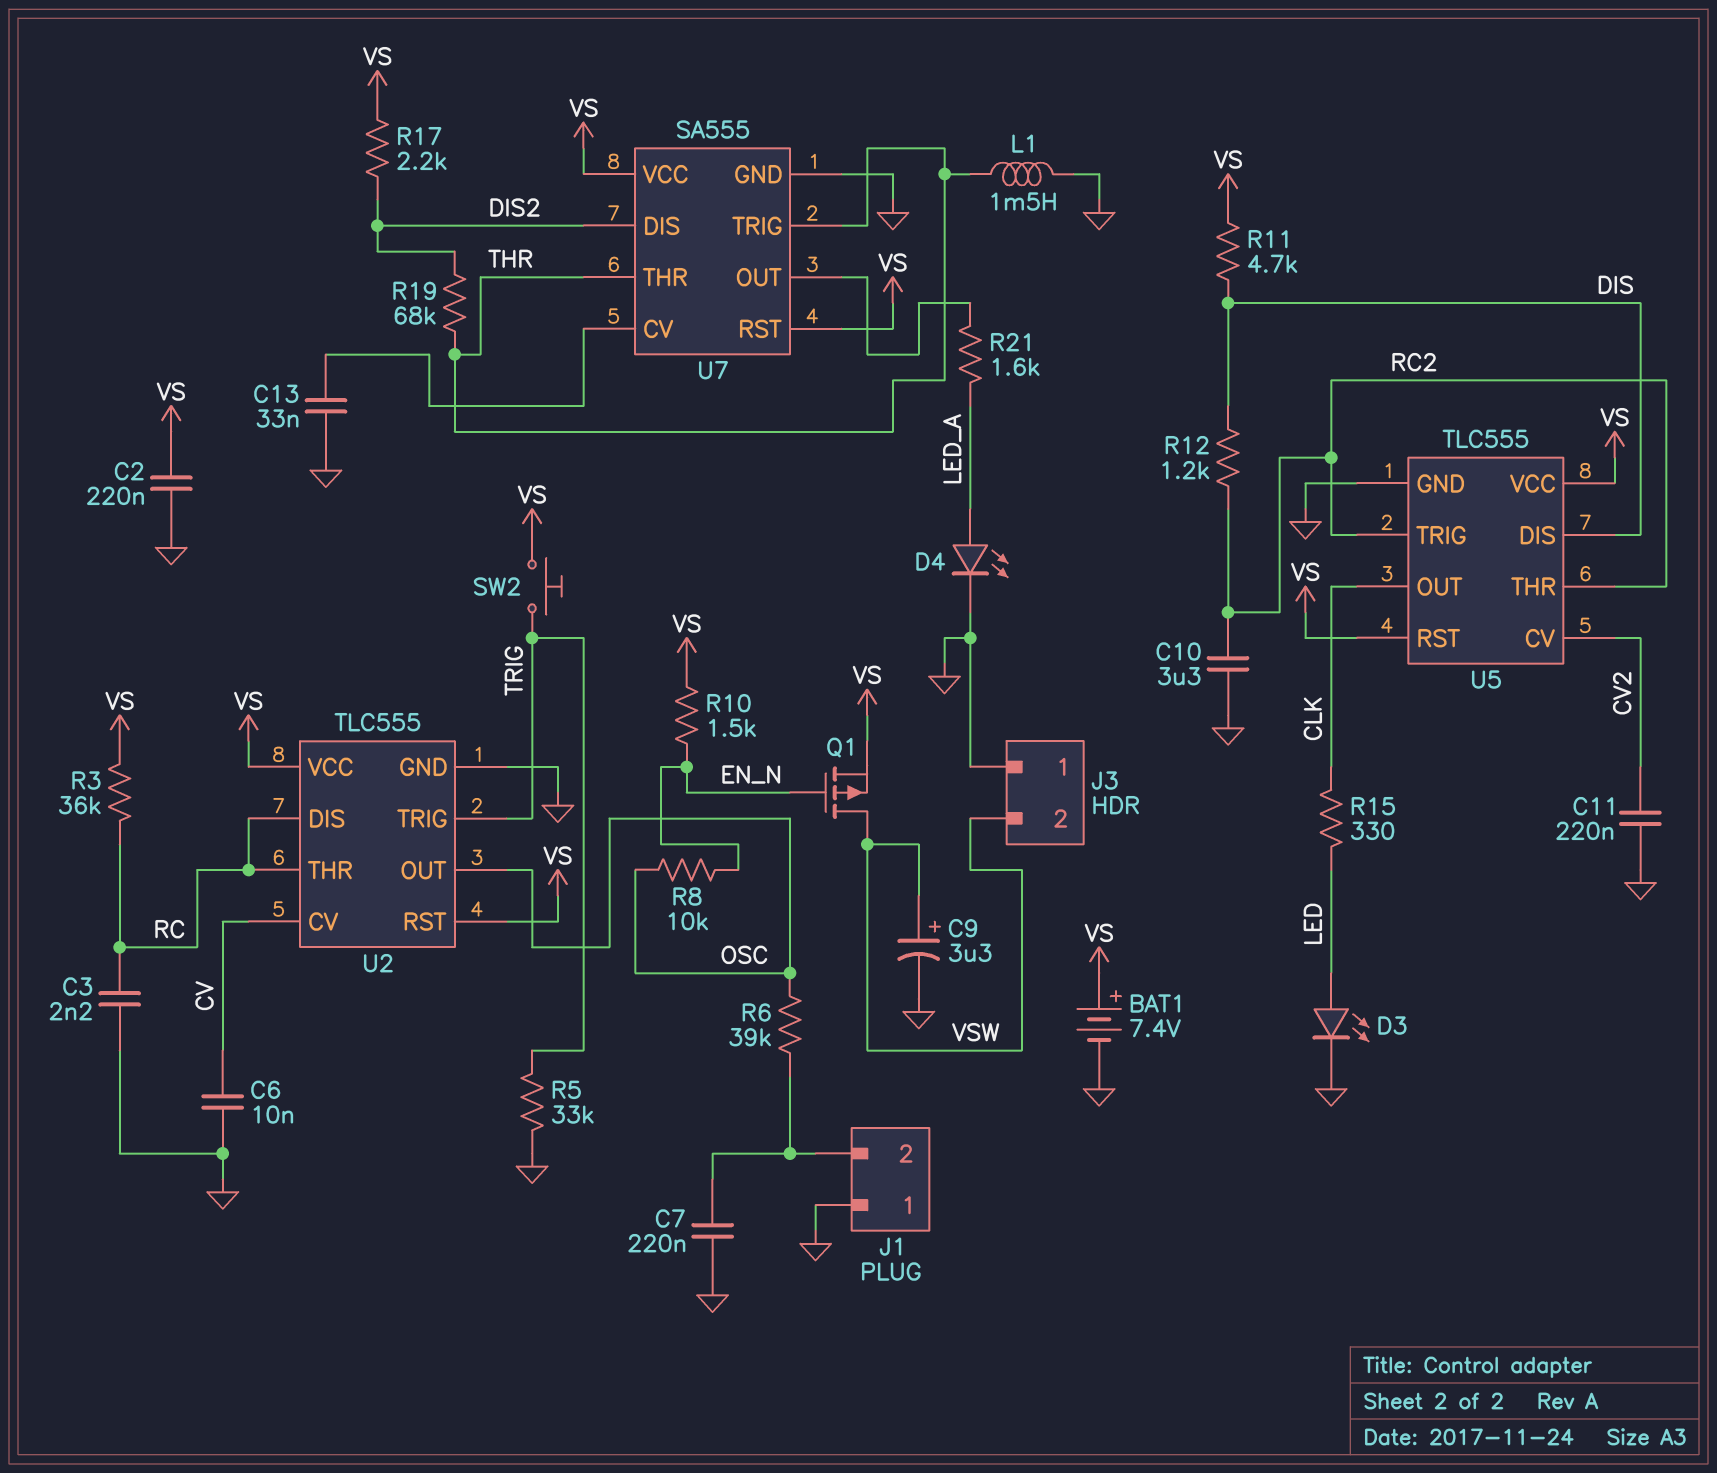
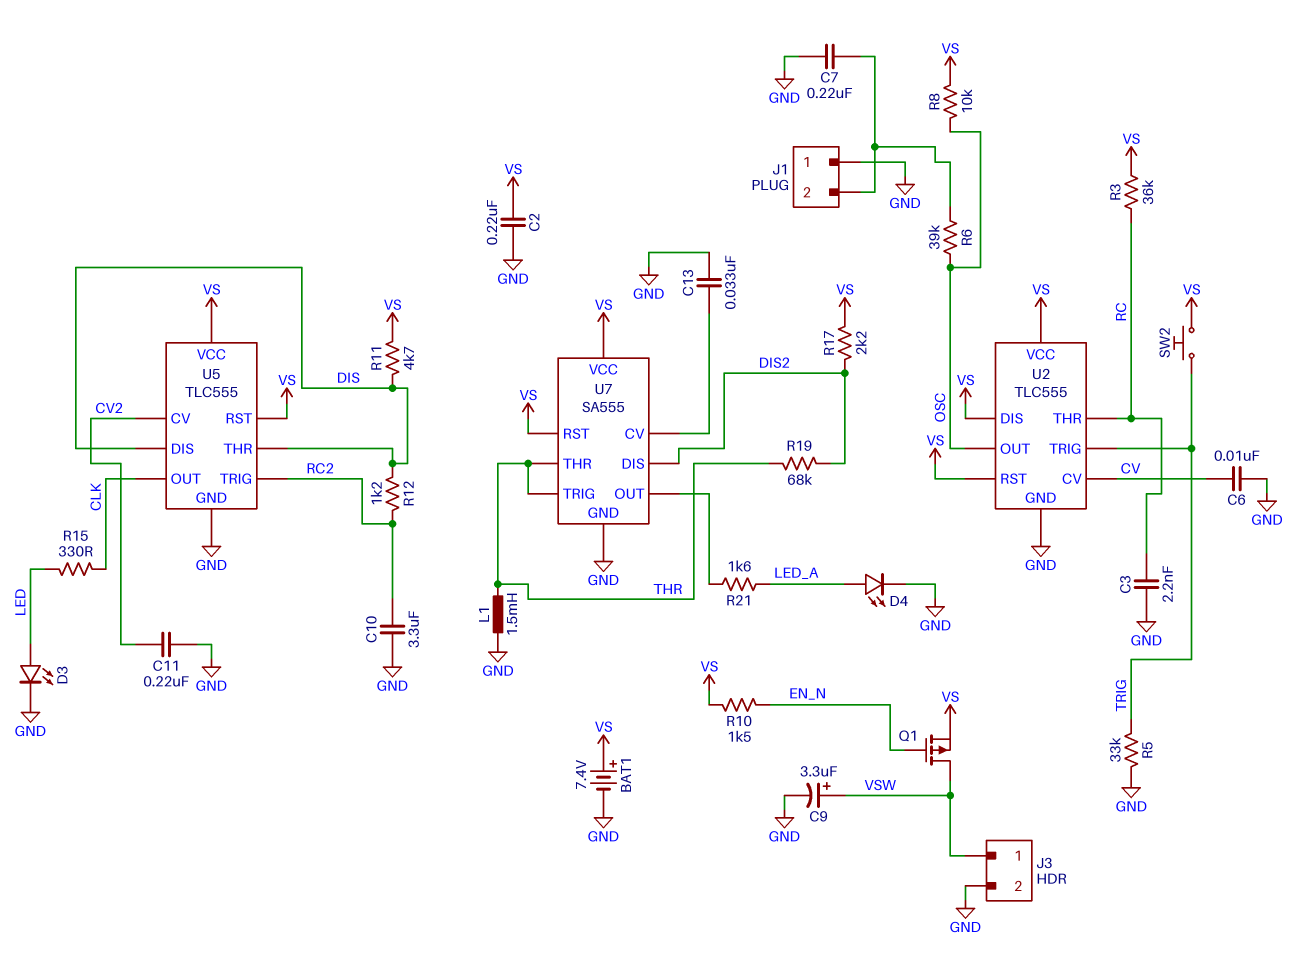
J3 pin 1: GND -> VSW
J3 pin 2: VSW -> GND
R8: 10k (EN_N, OSC) -> 10k (OSC, VS)
U2 pin DIS: RC -> VS
U5 pin THR: RC2 -> DIS

